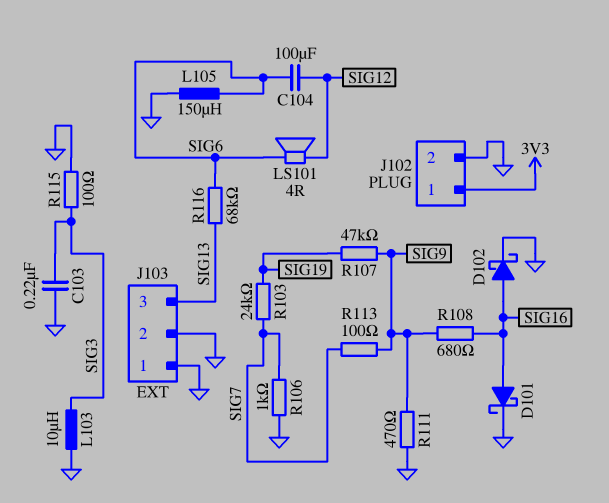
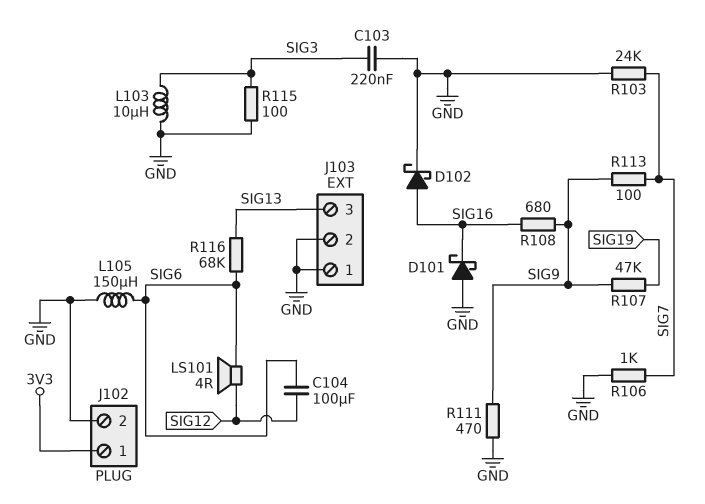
D101: schottky (A SIG16, K GND) -> schottky (A GND, K SIG16)
R103: 24k (SIG7, SIG19) -> 24k (GND, SIG7)

